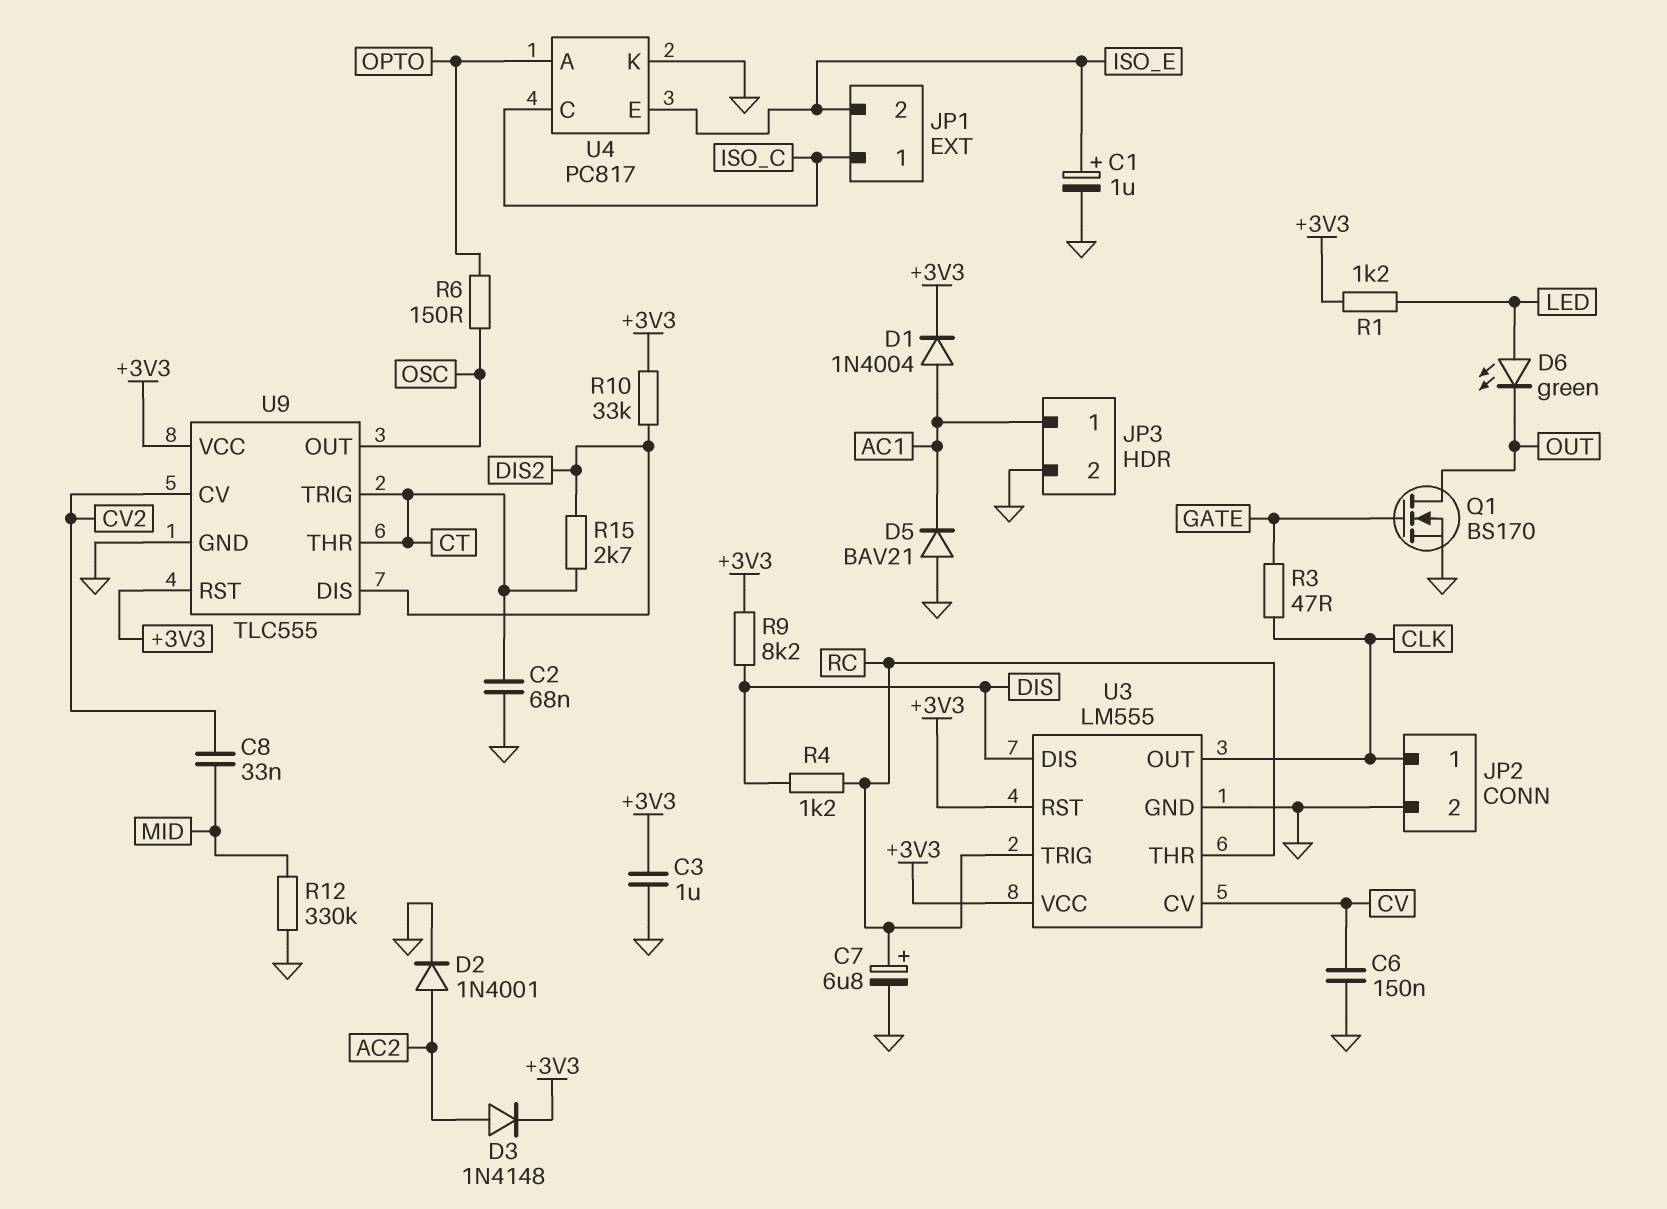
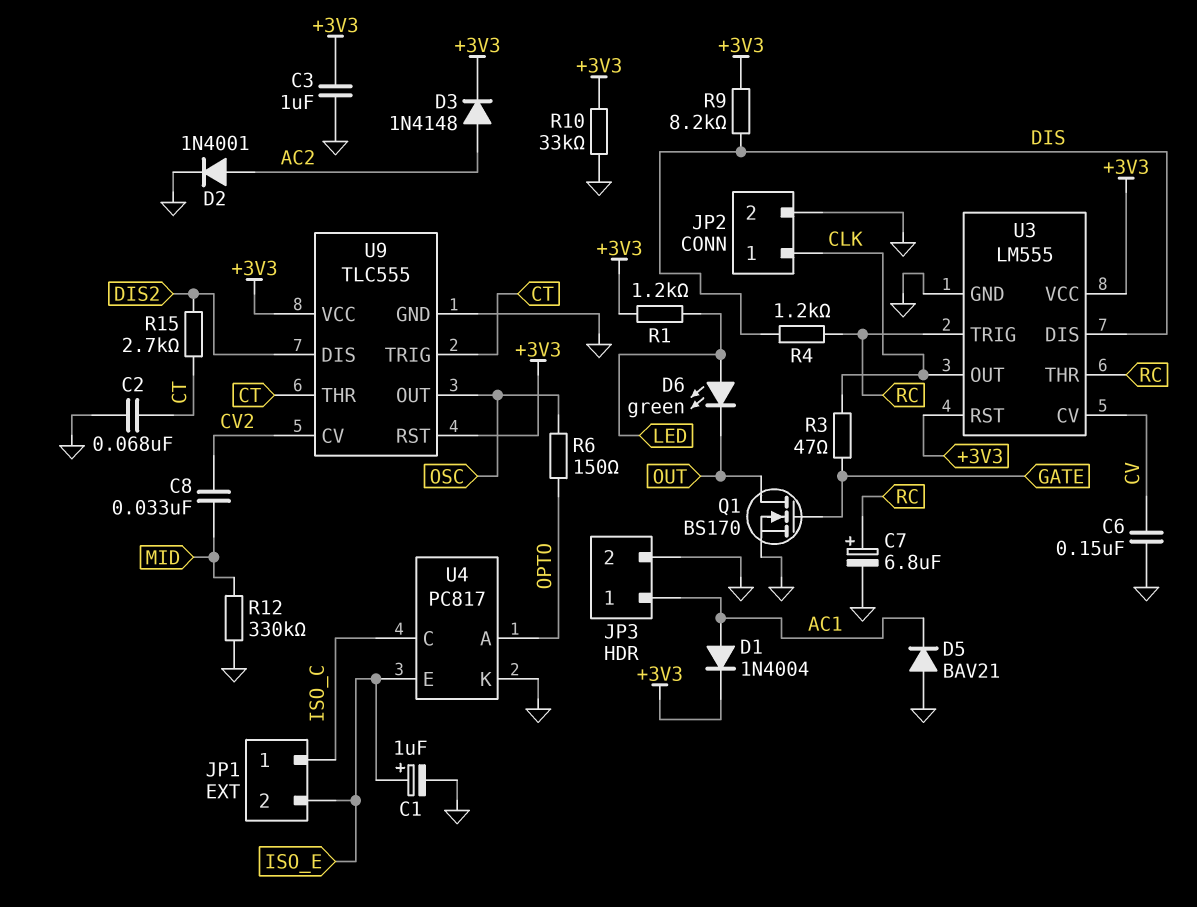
R10: 33k (+3V3, DIS2) -> 33k (+3V3, GND)

